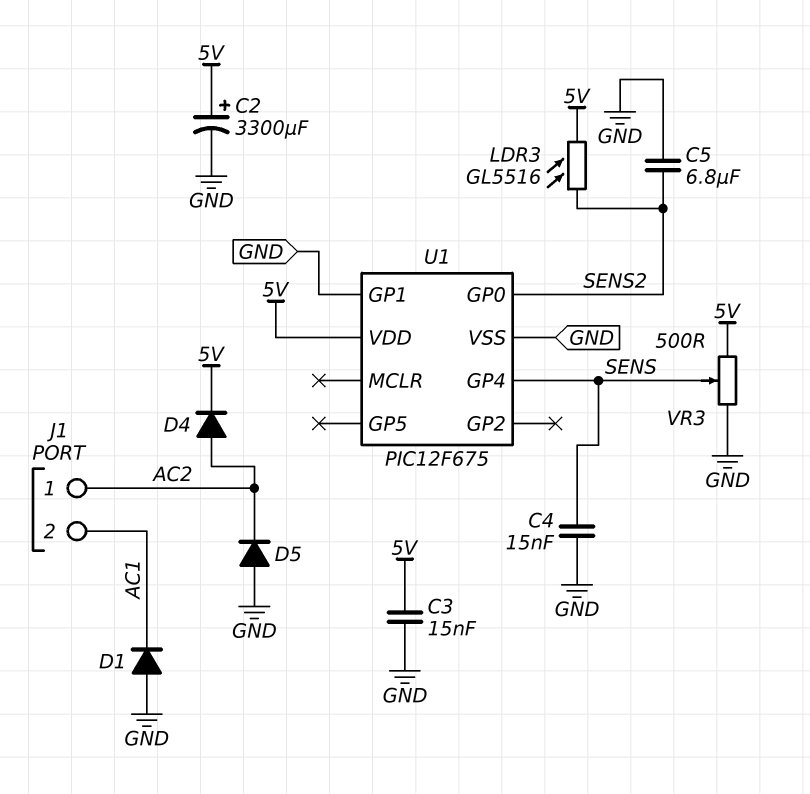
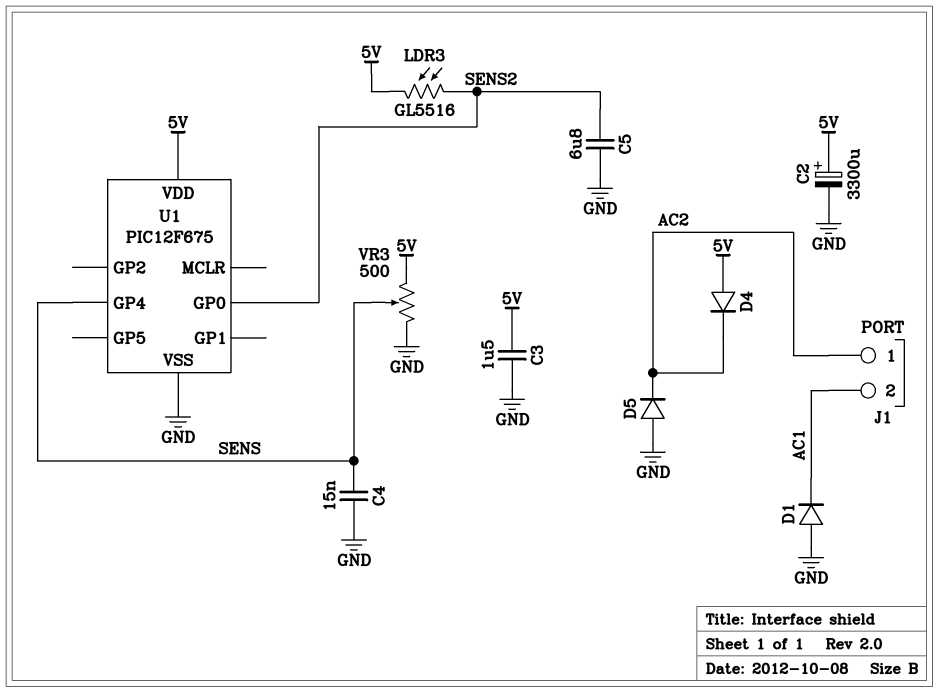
C3: 15nF (5V, GND) -> 1.5uF (5V, GND)
D4: diode (A AC2, K 5V) -> diode (A 5V, K AC2)
U1 pin GP1: GND -> none

